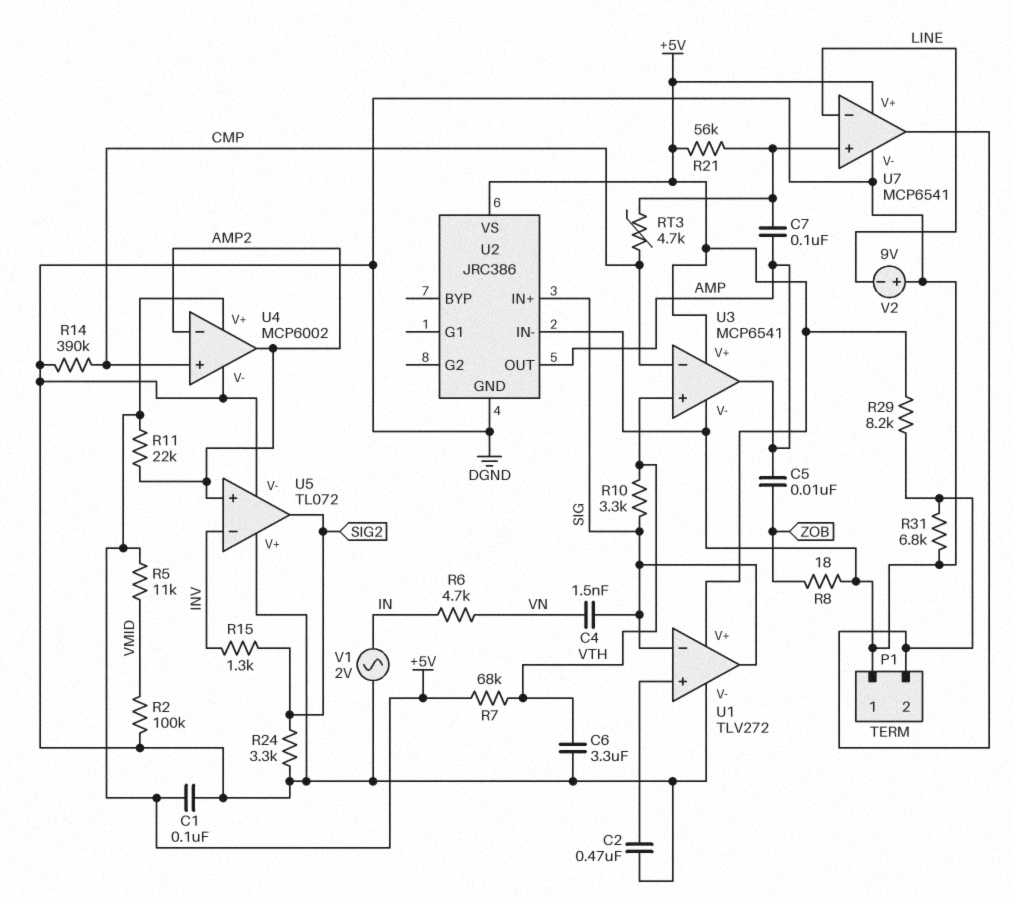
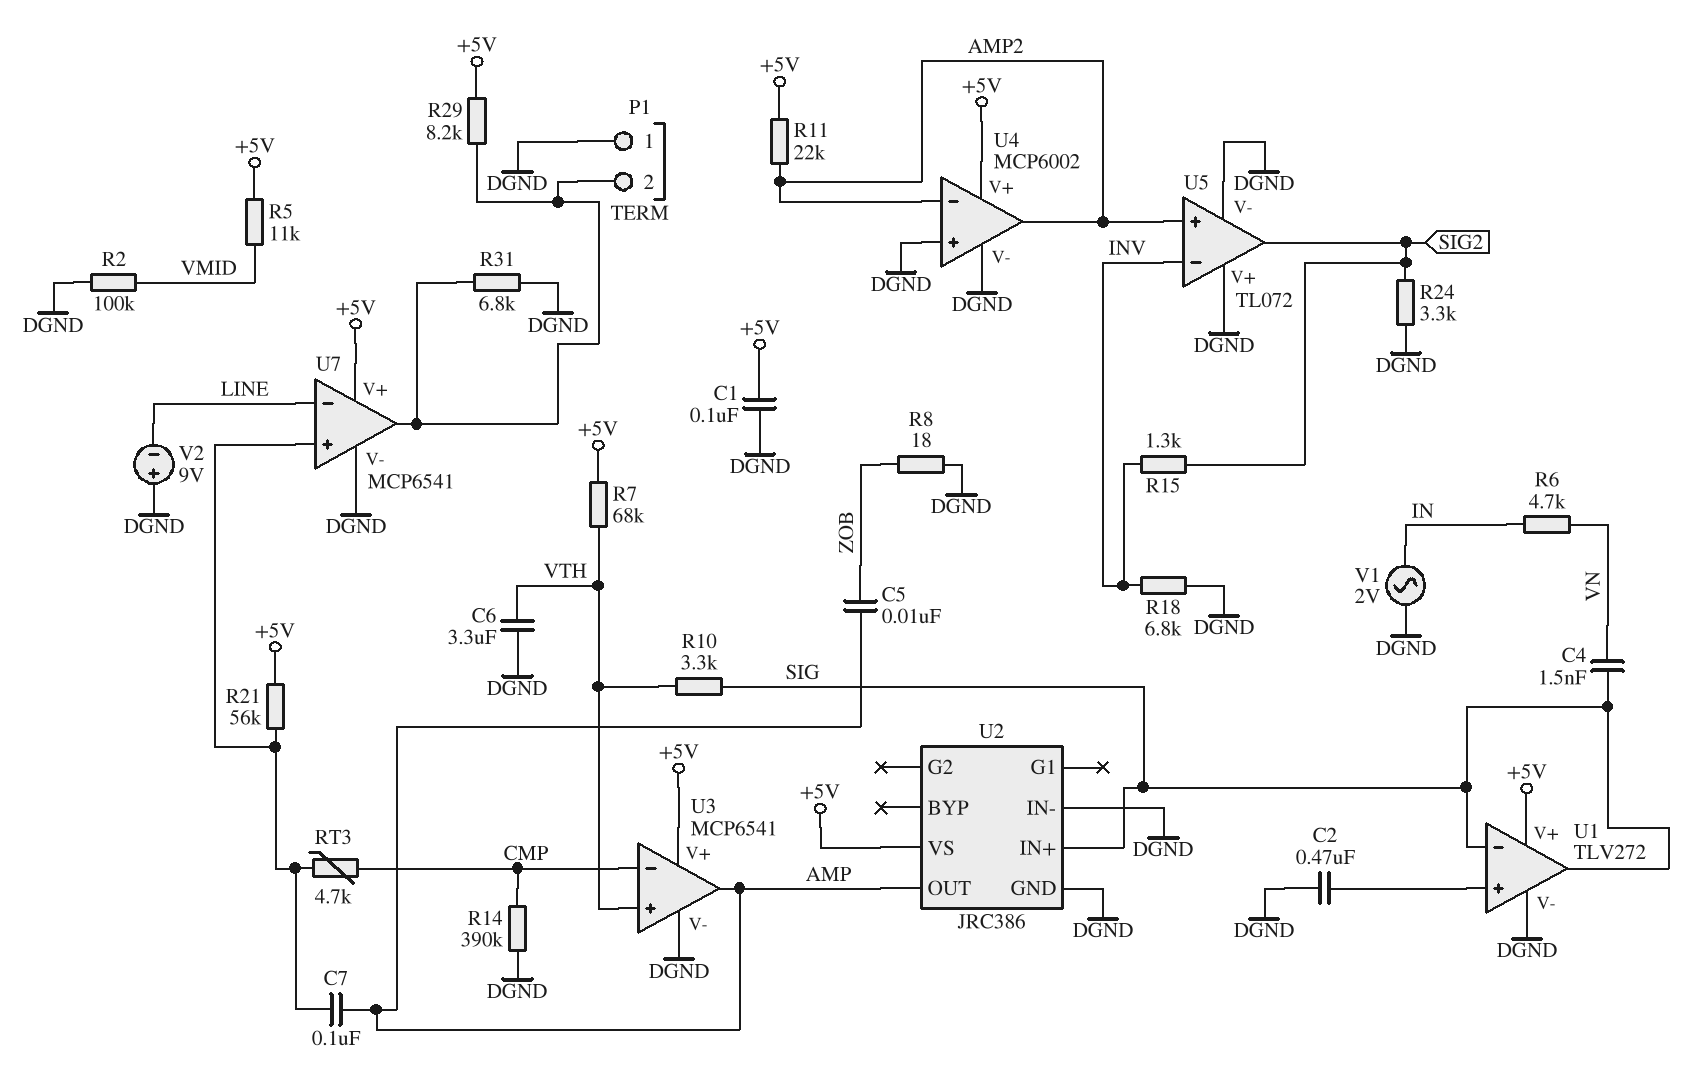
R18: none -> 6.8k (DGND, INV)
U4 pin in+: CMP -> DGND

